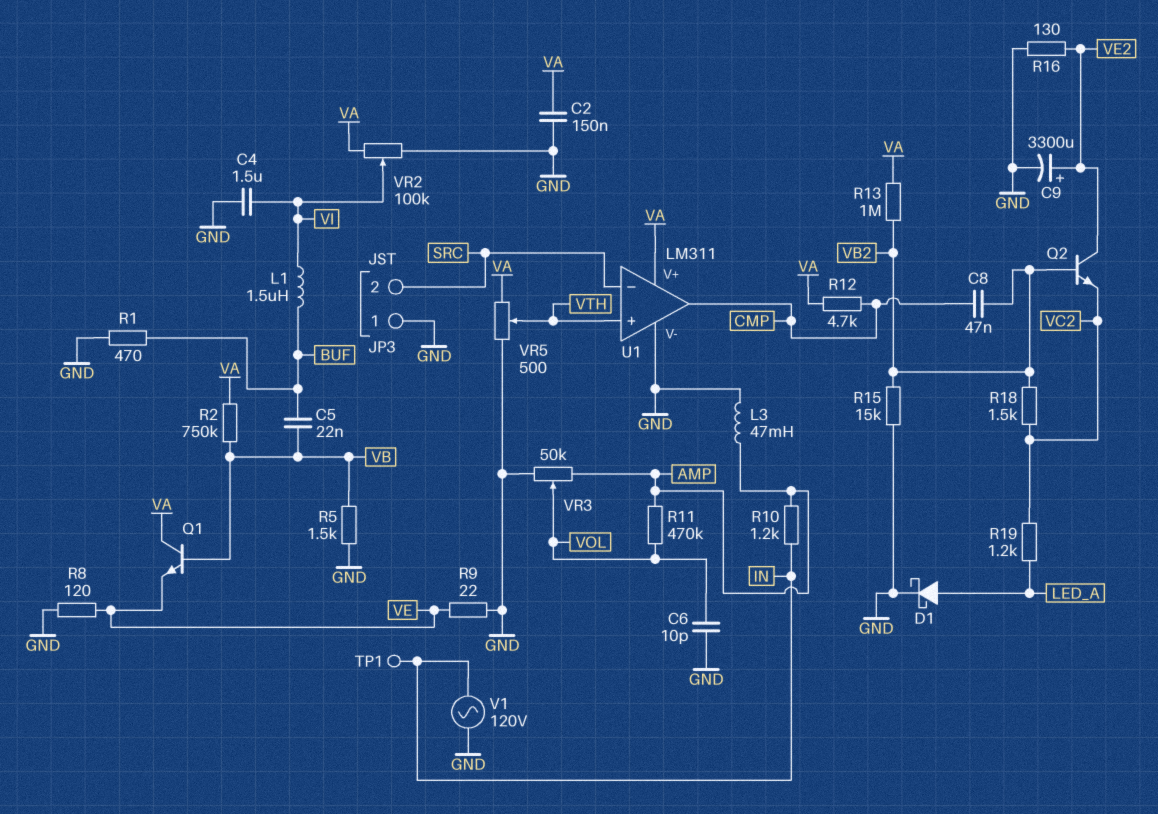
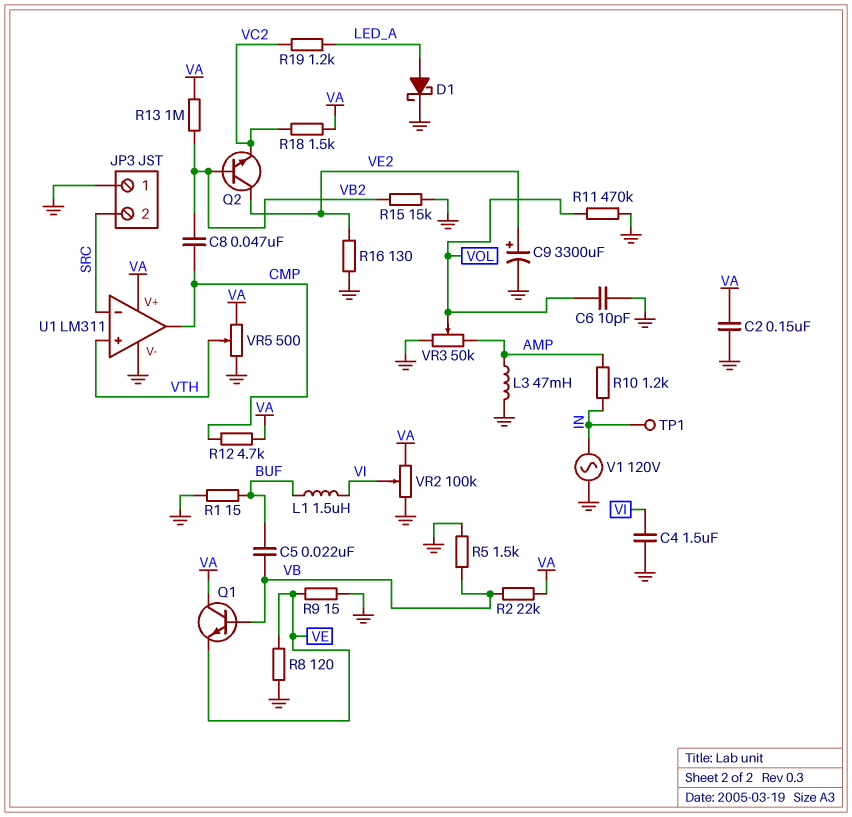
R1: 470 (BUF, GND) -> 15 (BUF, GND)
R2: 750k (VA, VB) -> 22k (VA, VB)
R9: 22 (GND, VE) -> 15 (GND, VE)
R11: 470k (AMP, VOL) -> 470k (GND, VOL)
R18: 1.5k (VB2, VC2) -> 1.5k (VA, VC2)

